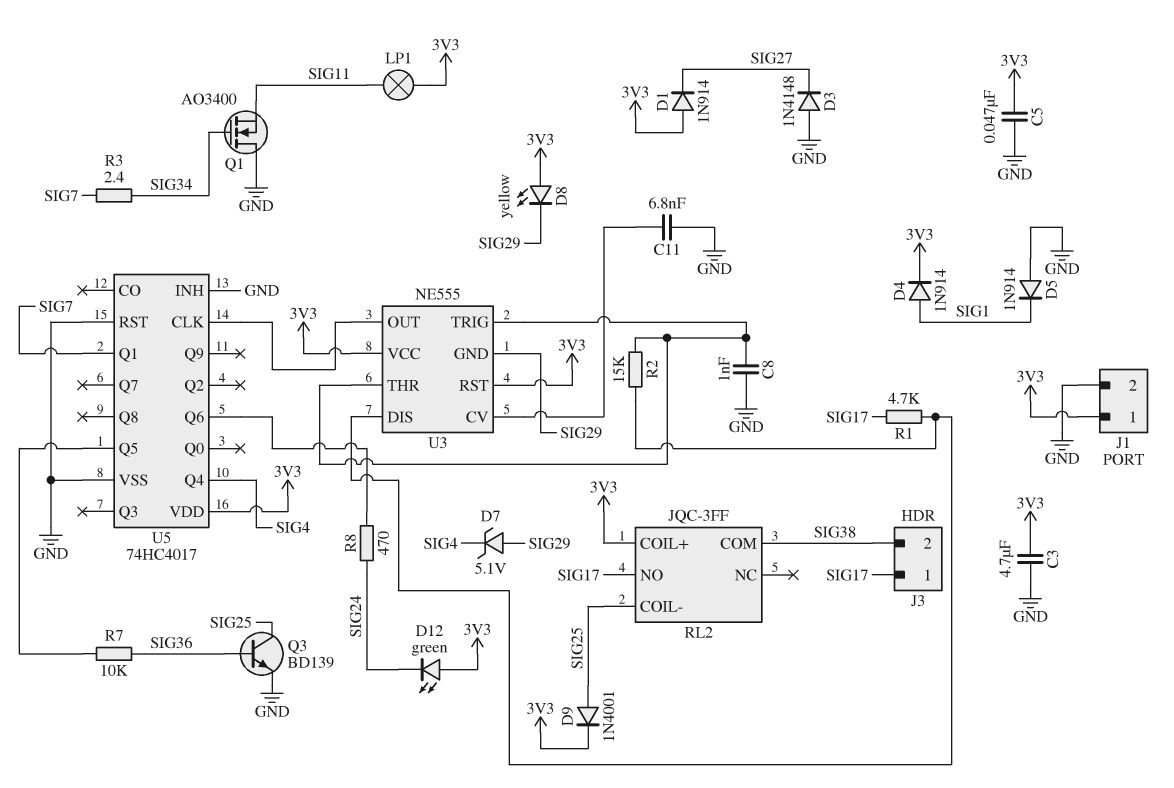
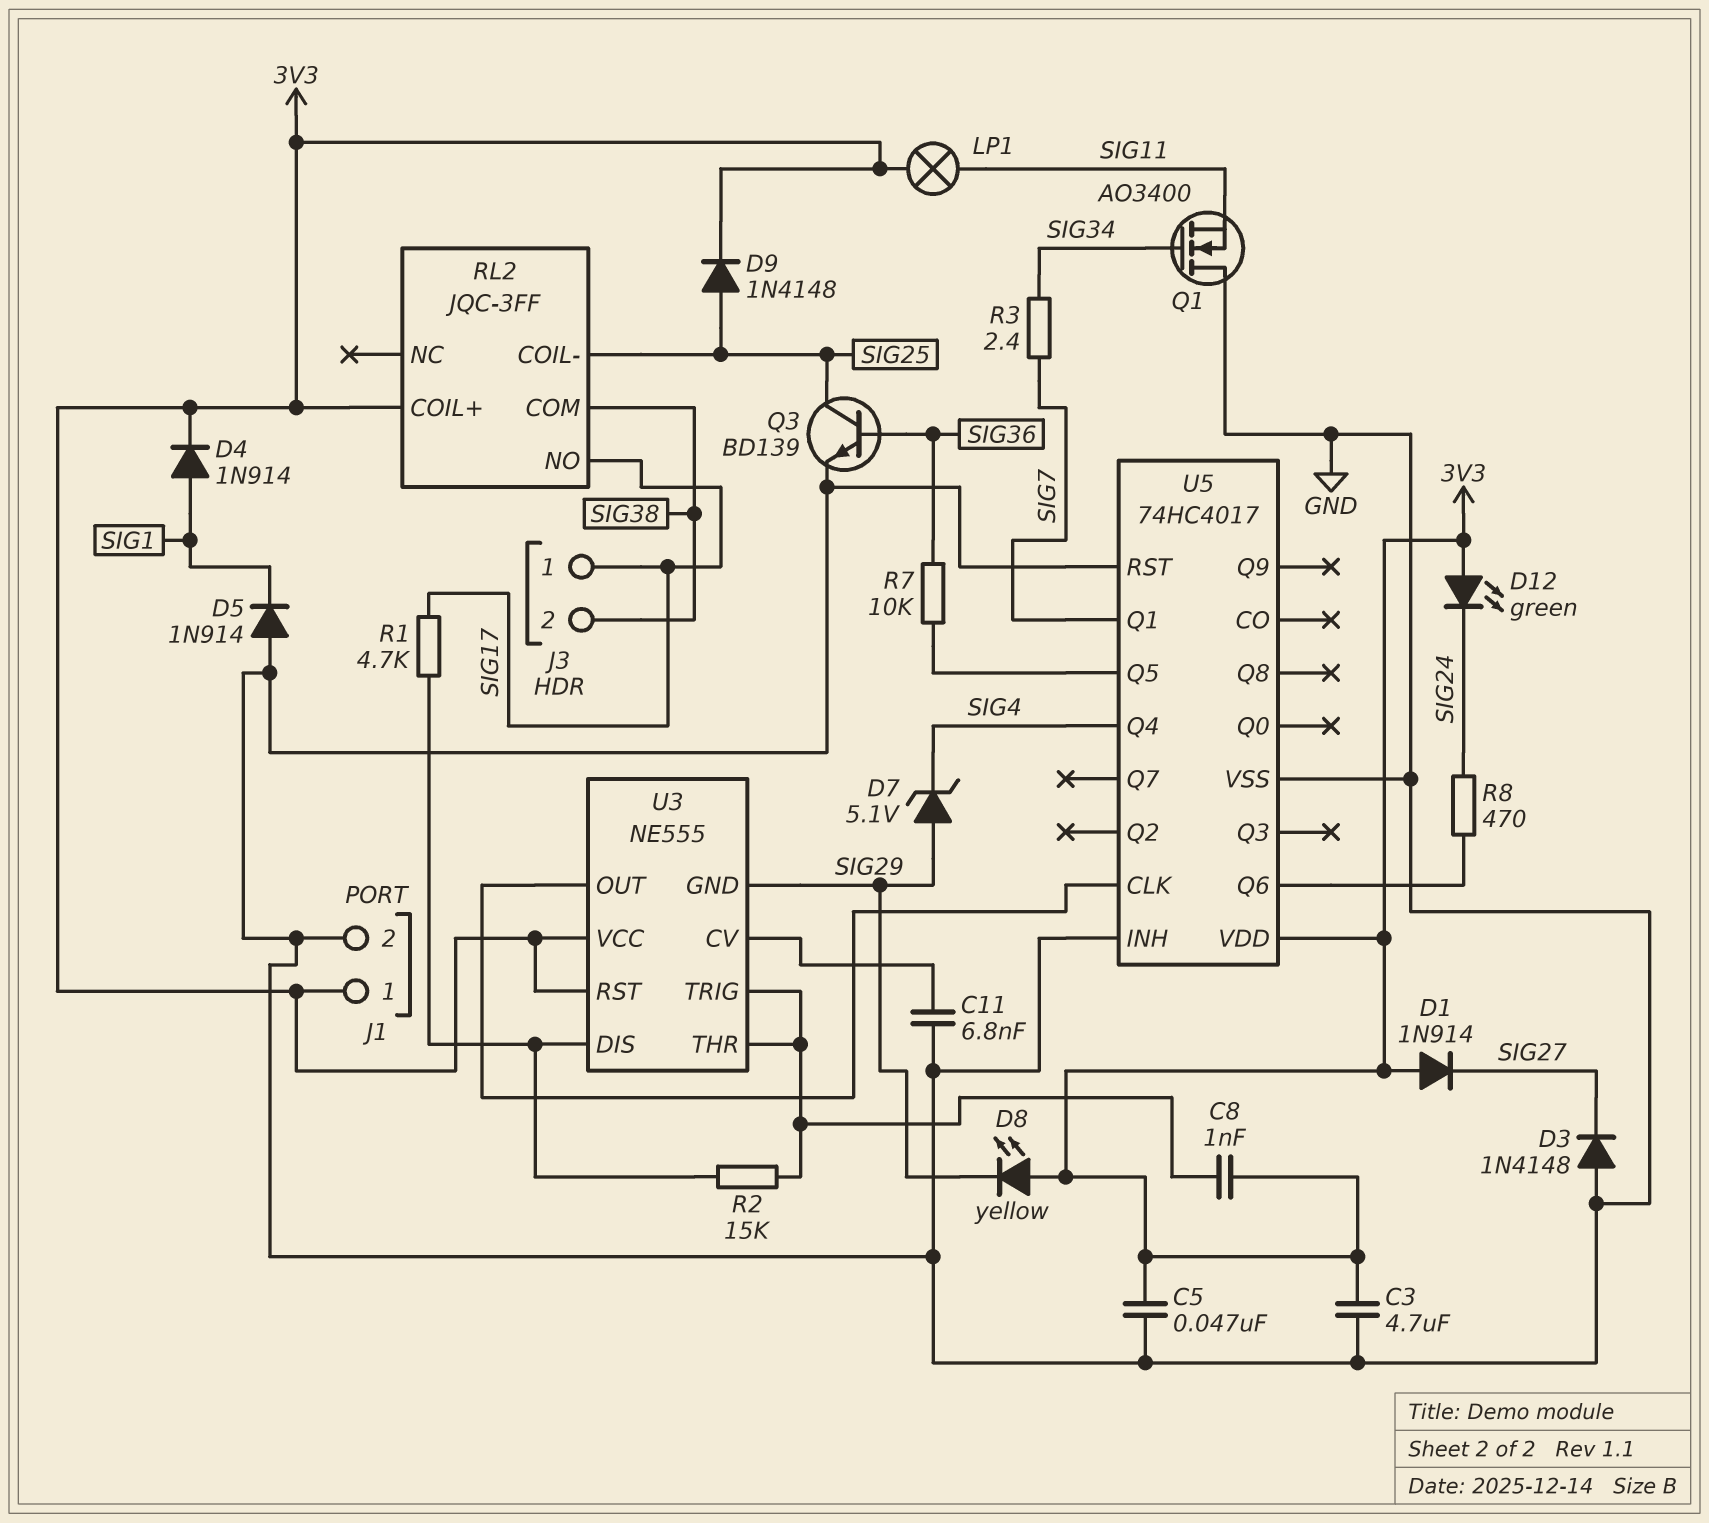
C8: 1nF (GND, U3/THR) -> 1nF (3V3, U3/THR)
D9: diode 1N4001 (A SIG25, K 3V3) -> diode 1N4148 (A SIG25, K 3V3)

